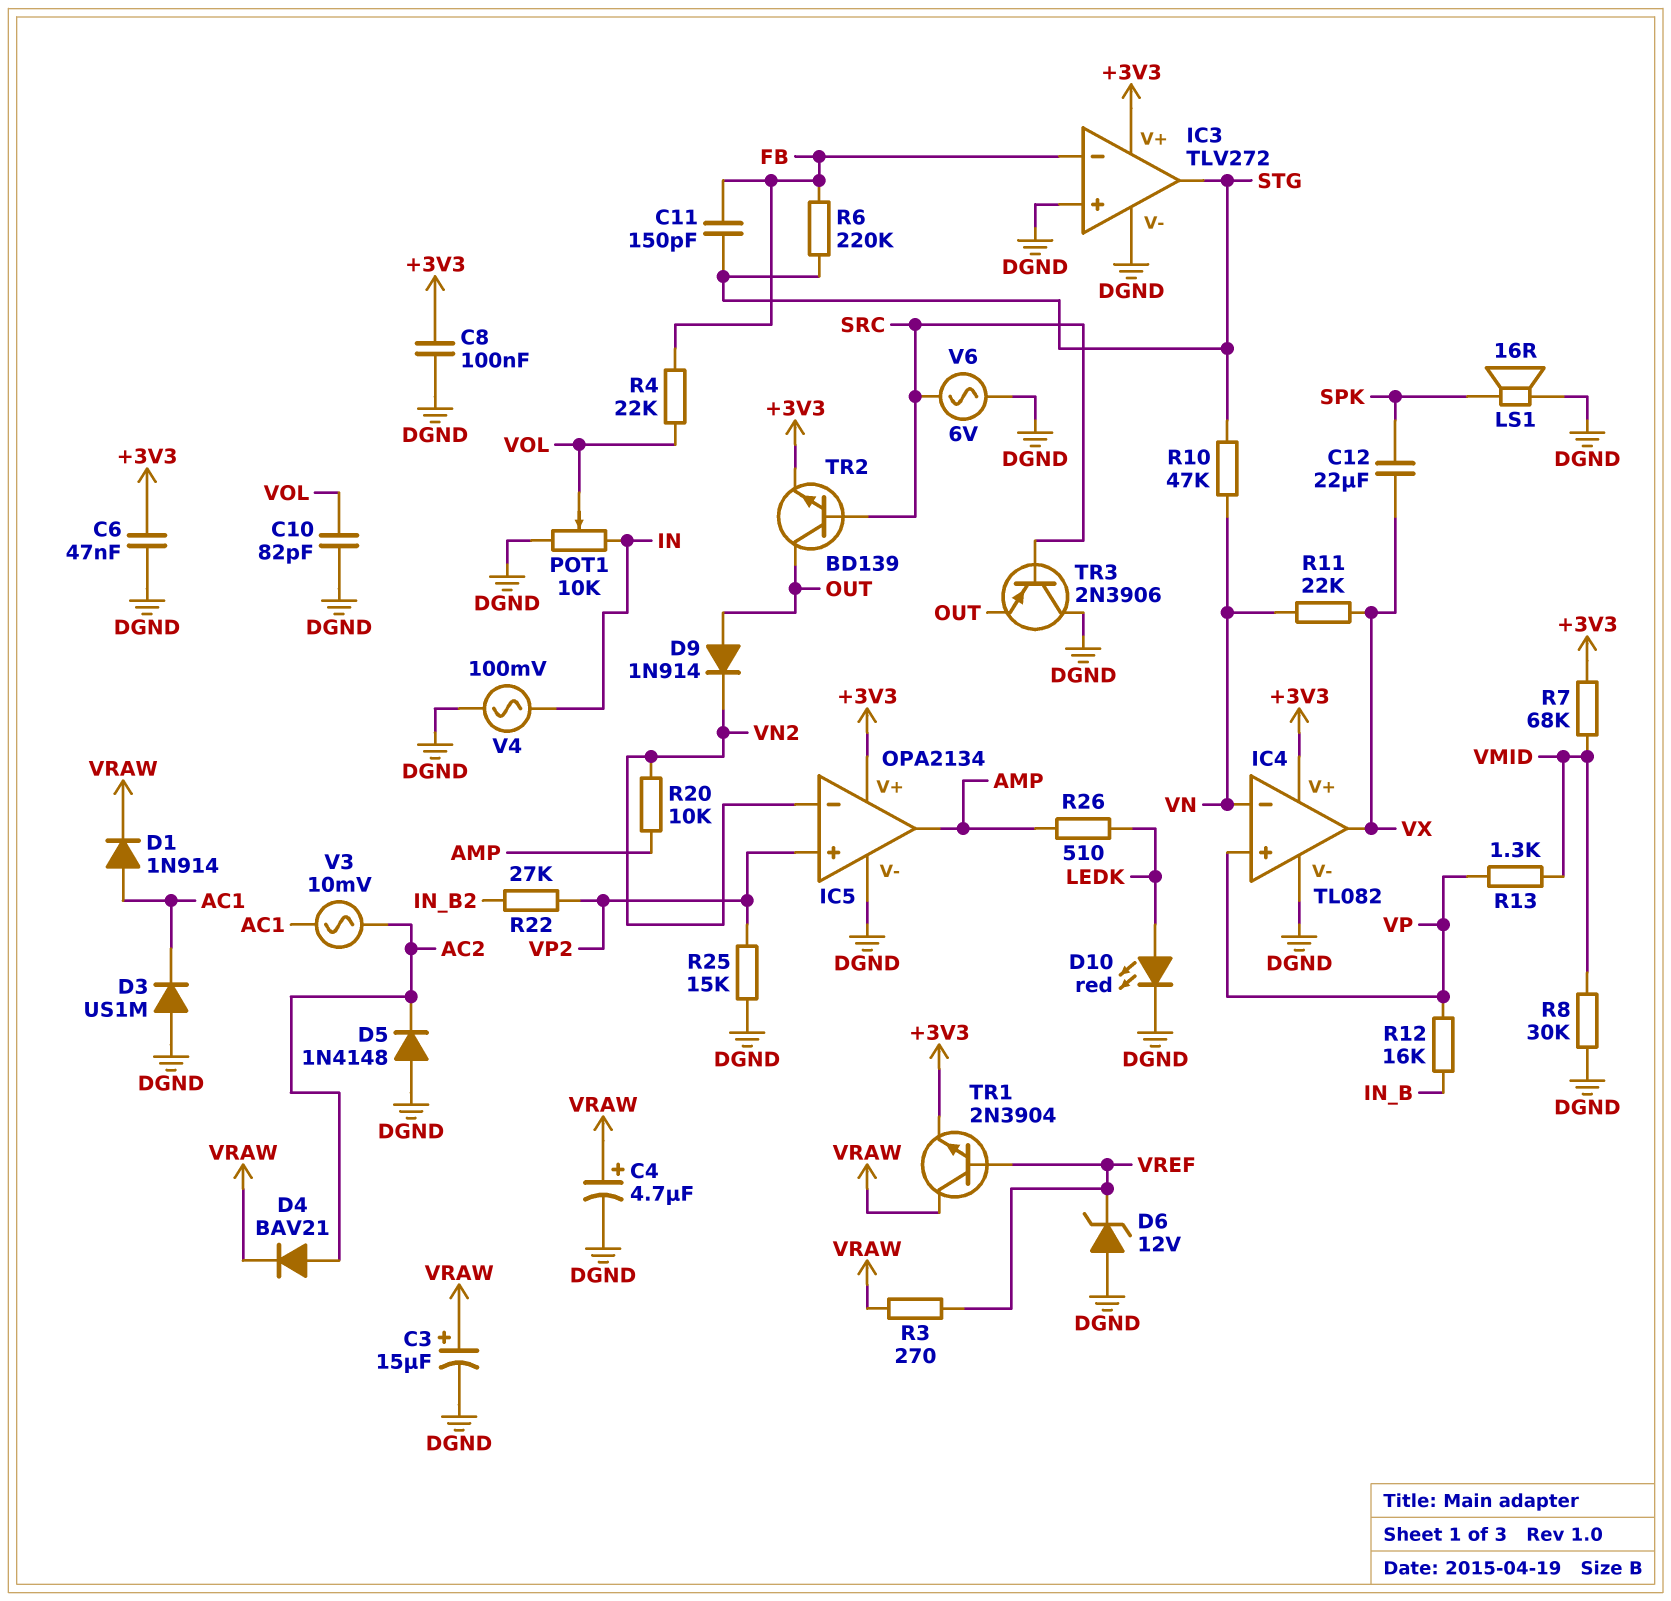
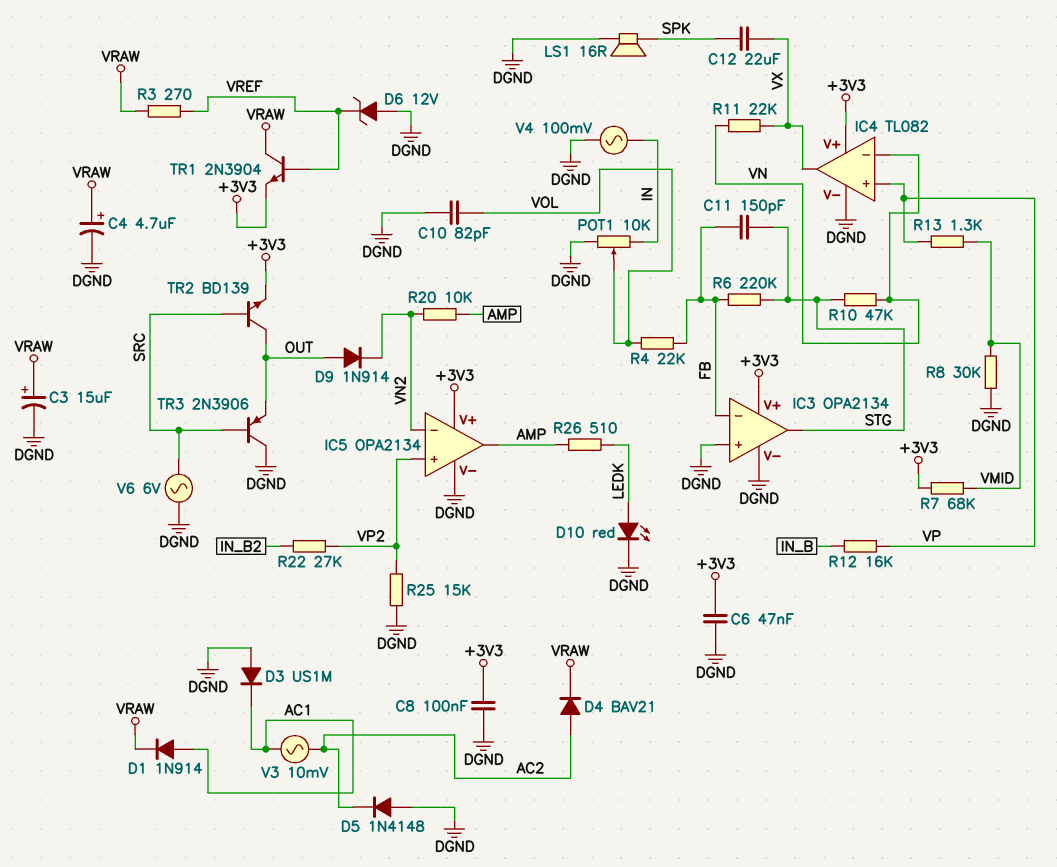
IC3: TLV272 -> OPA2134

